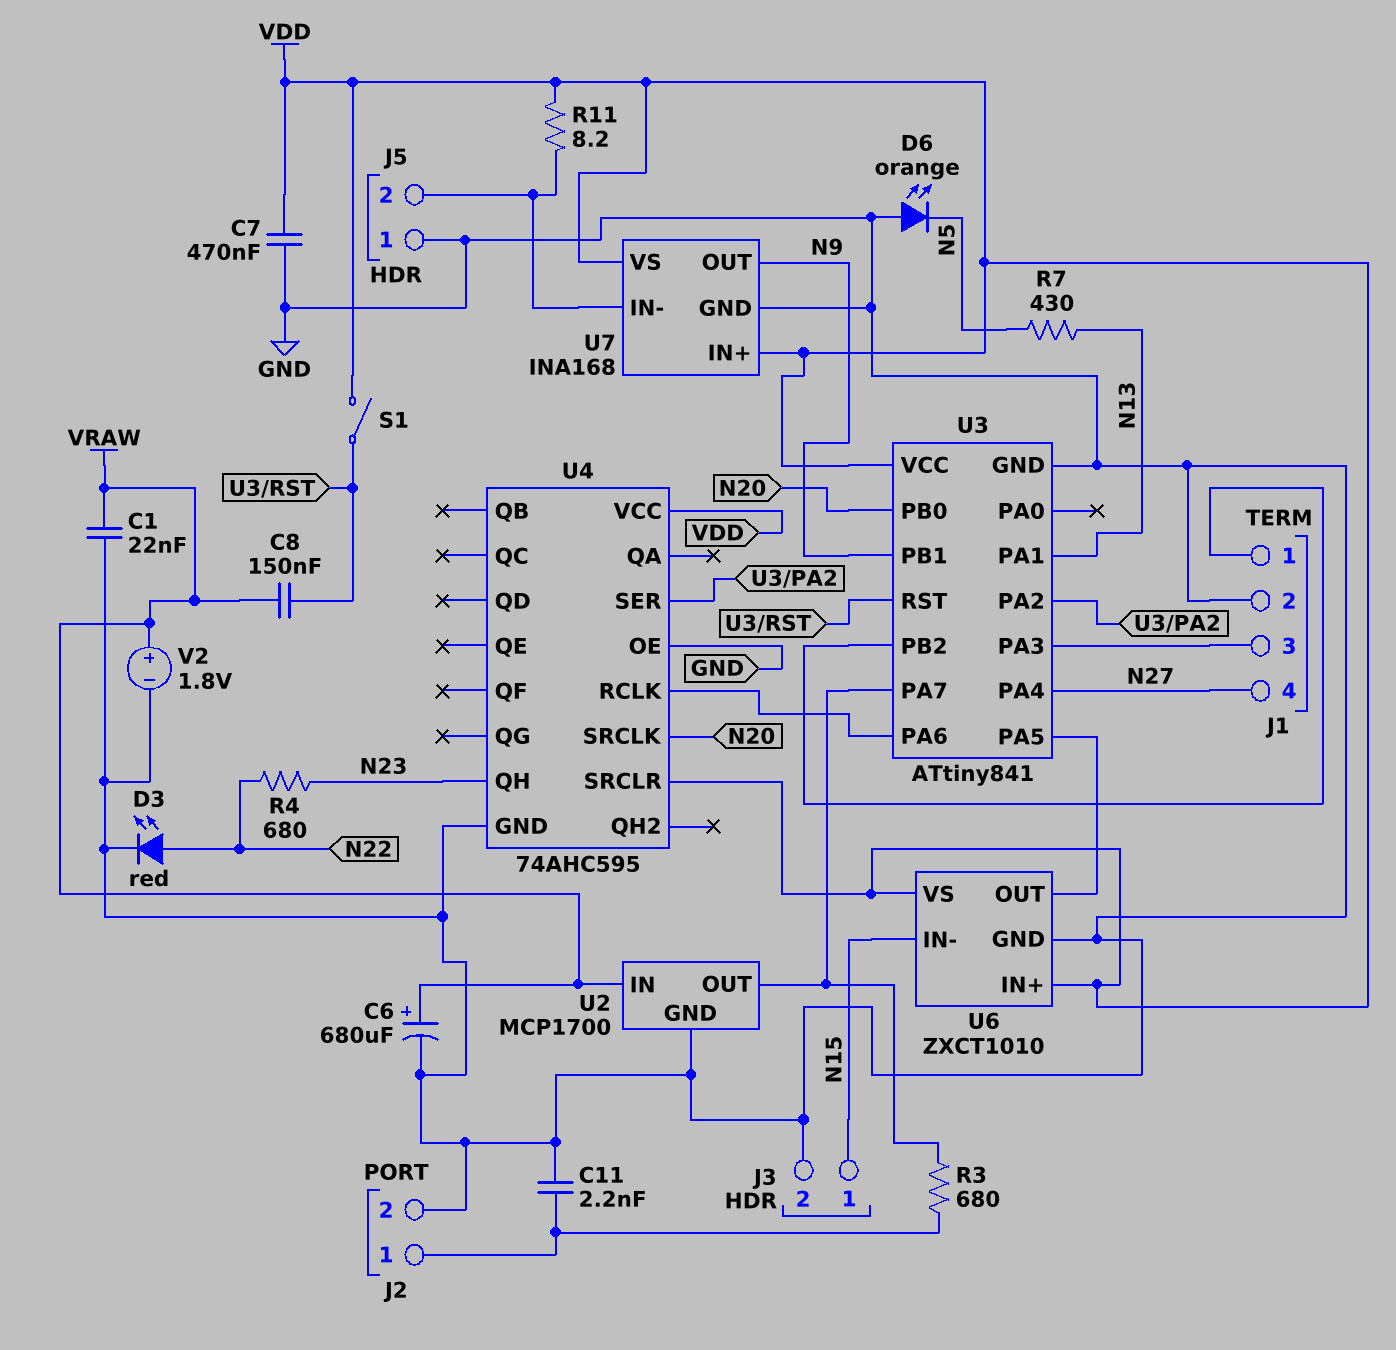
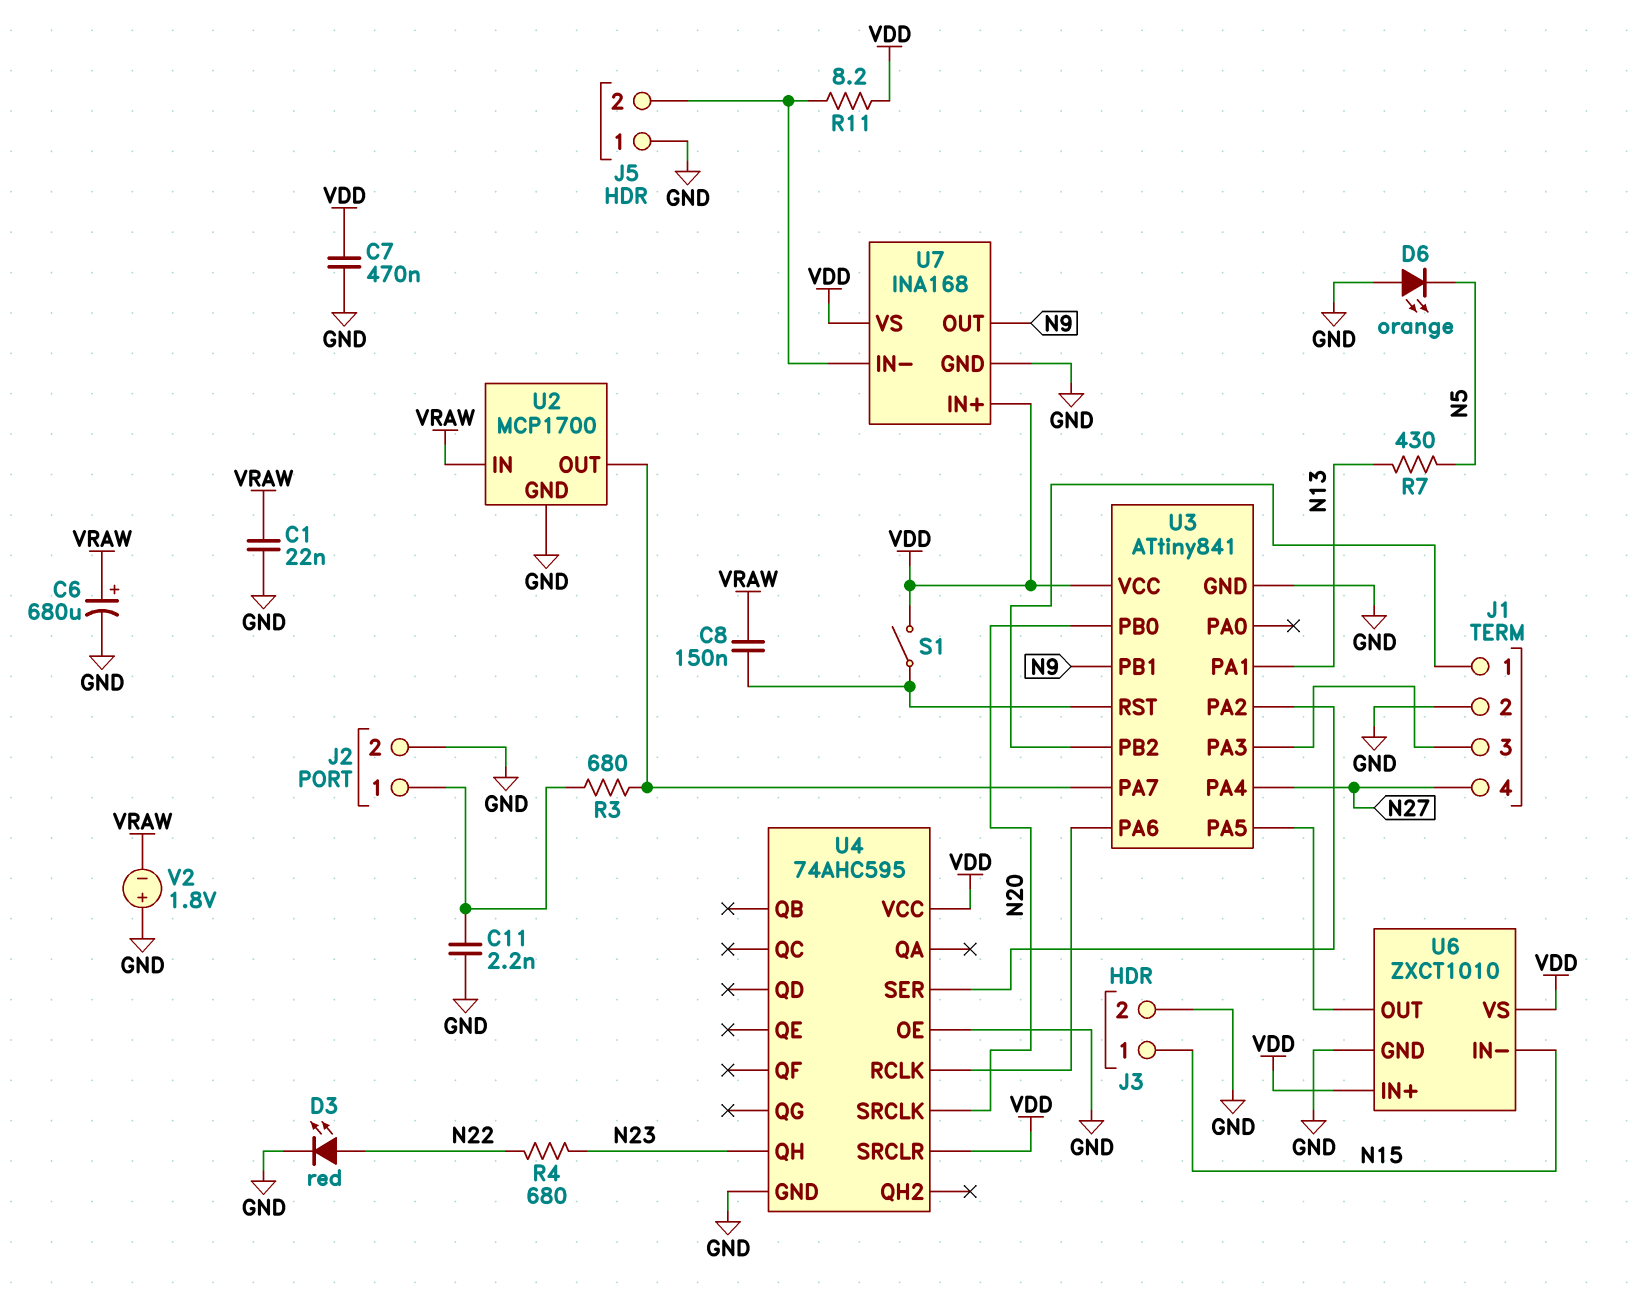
V2: 1.8V (plus VRAW, minus GND) -> 1.8V (plus GND, minus VRAW)

